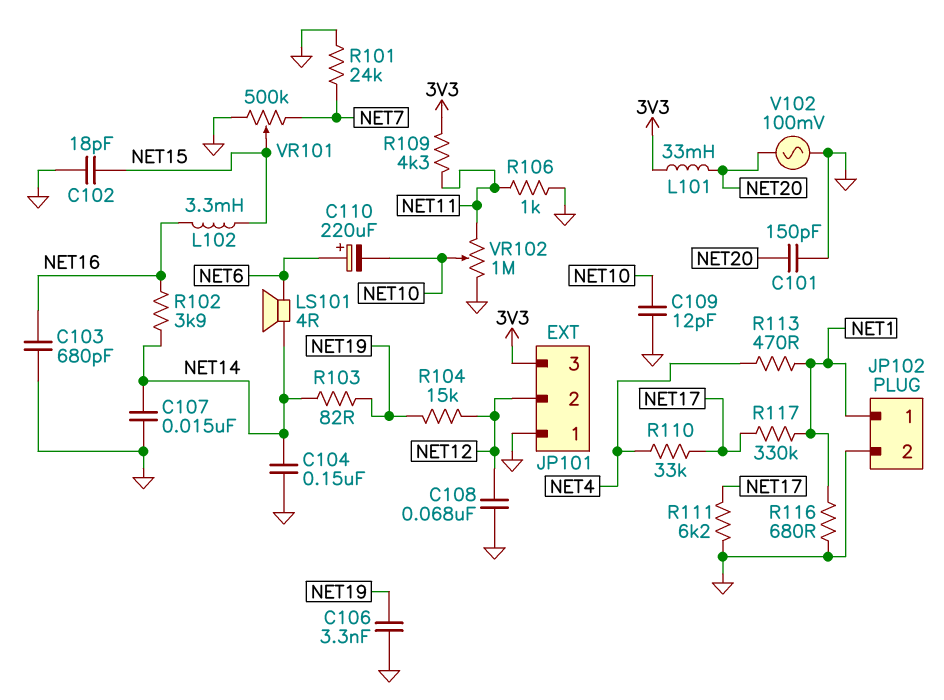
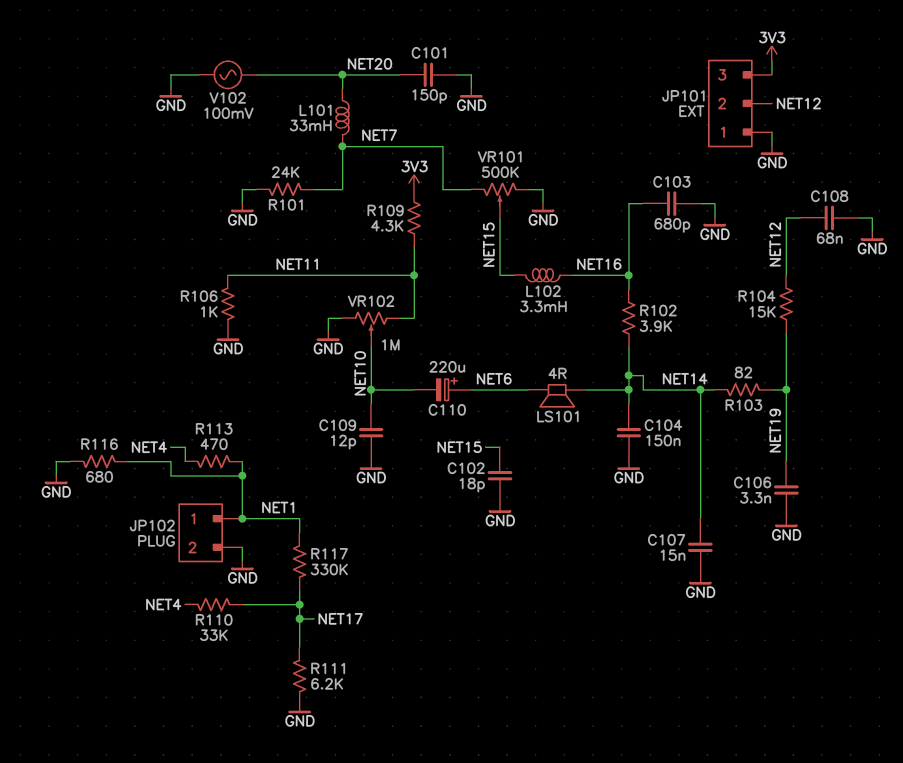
L101: 33mH (3V3, NET20) -> 33mH (NET7, NET20)

